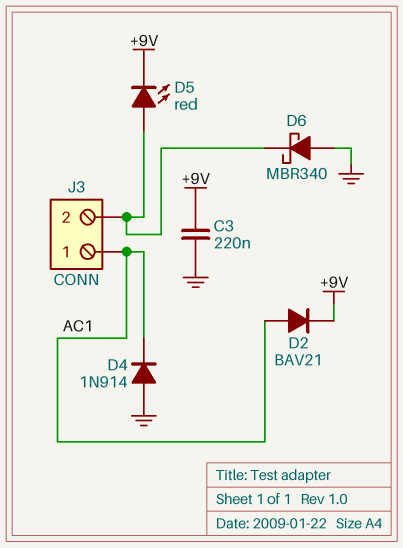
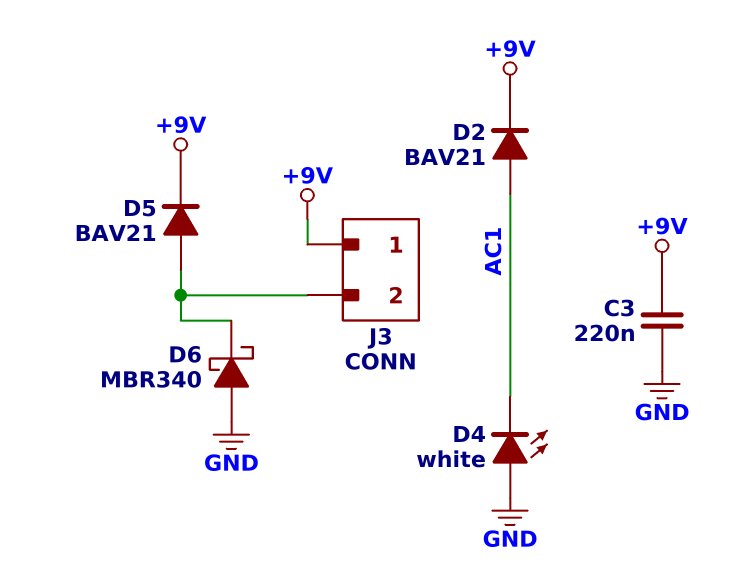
D4: diode 1N914 (A GND, K AC1) -> LED white (A GND, K AC1)
D5: LED red (A J3/2, K +9V) -> diode BAV21 (A J3/2, K +9V)
J3 pin 1: AC1 -> +9V

